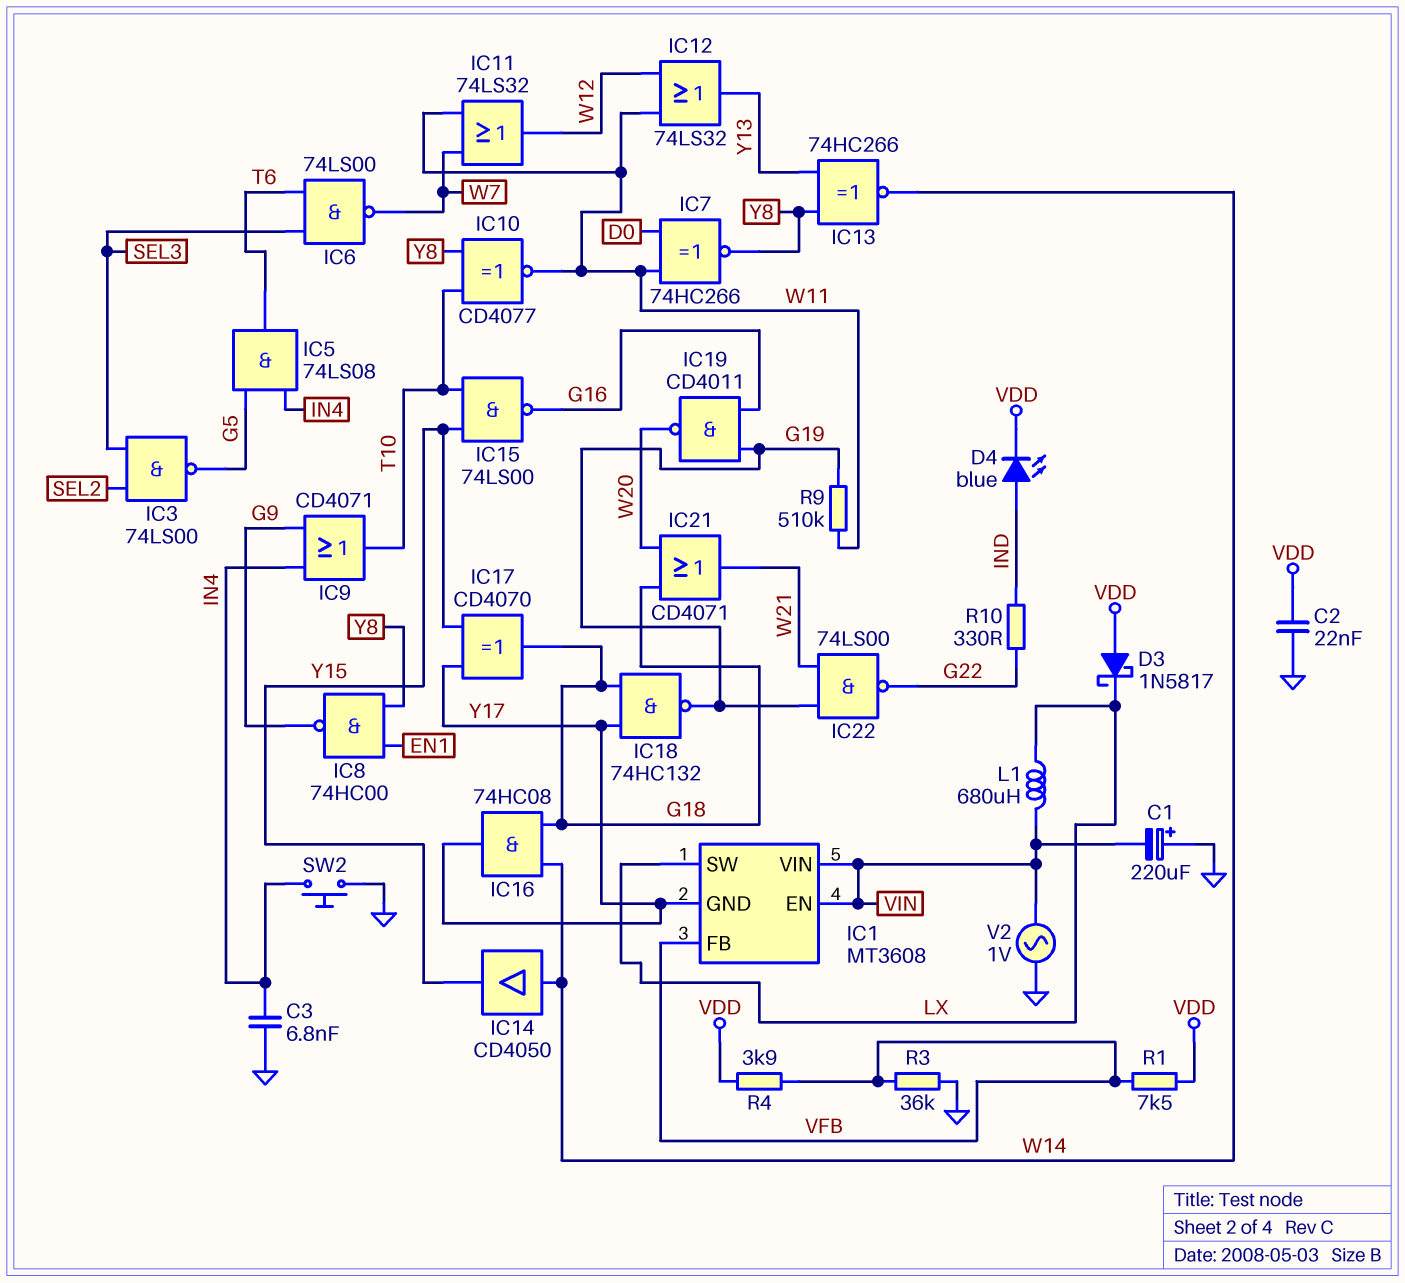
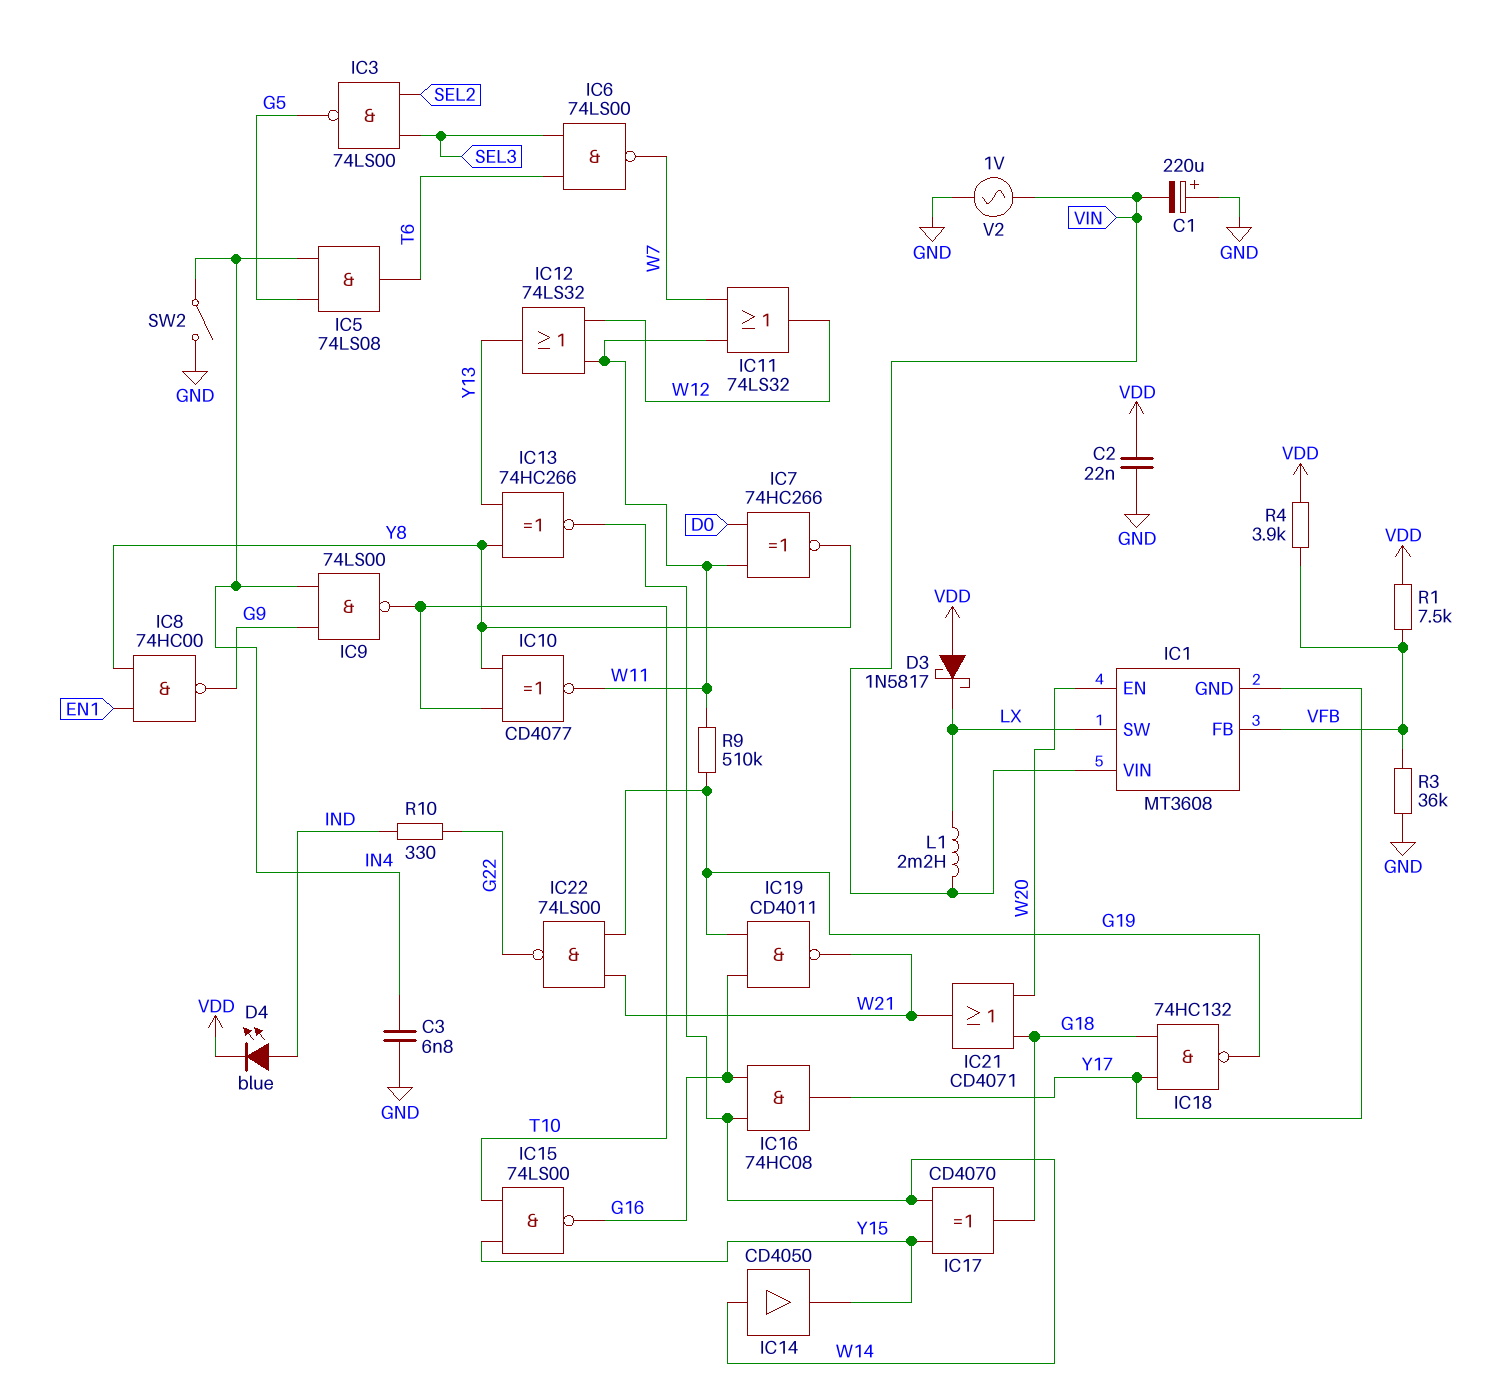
IC1 pin EN: VIN -> W20
IC9: OR CD4071 (in G9, in IN4, out T10) -> NAND 74LS00 (in G9, in IN4, out T10)
IC16: AND 74HC08 (in G18, in W14, out Y17) -> AND 74HC08 (in G16, in W14, out Y17)
IC17: XOR CD4070 (in Y15, in Y17, out G18) -> XOR CD4070 (in W14, in Y15, out G18)
IC19: NAND CD4011 (in G16, in G19, out W20) -> NAND CD4011 (in G16, in G19, out W21)
L1: 680uH (LX, VIN) -> 2.2mH (LX, VIN)
SW2: button (GND, IN4) -> switch (GND, IN4)

